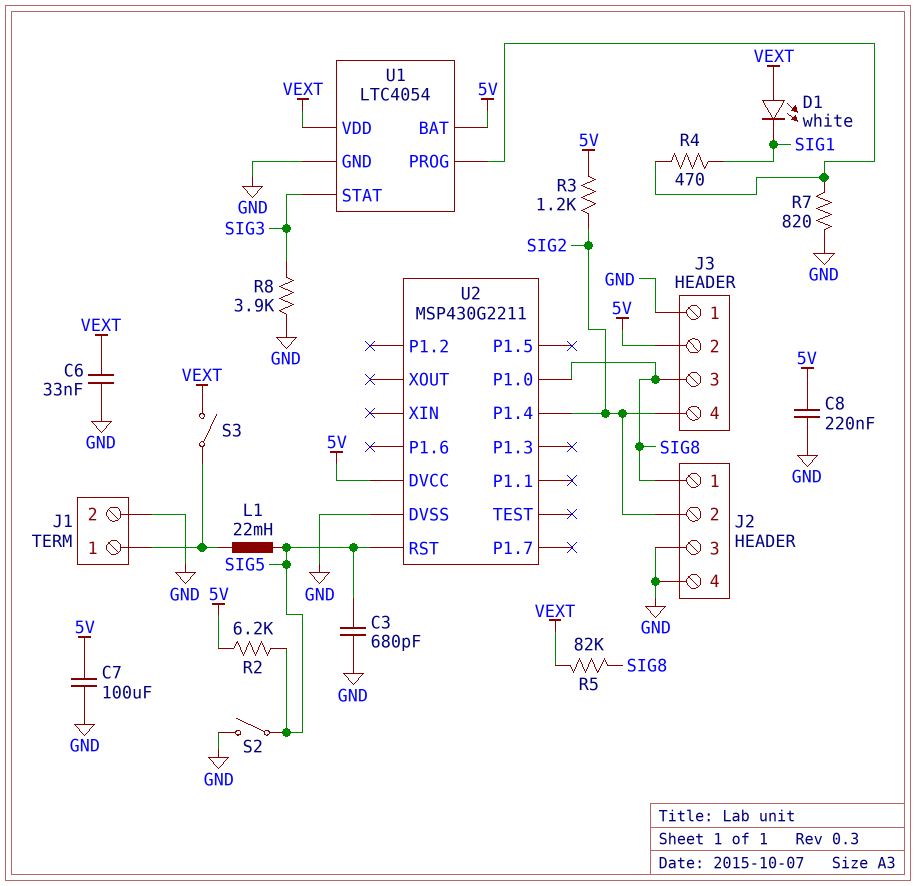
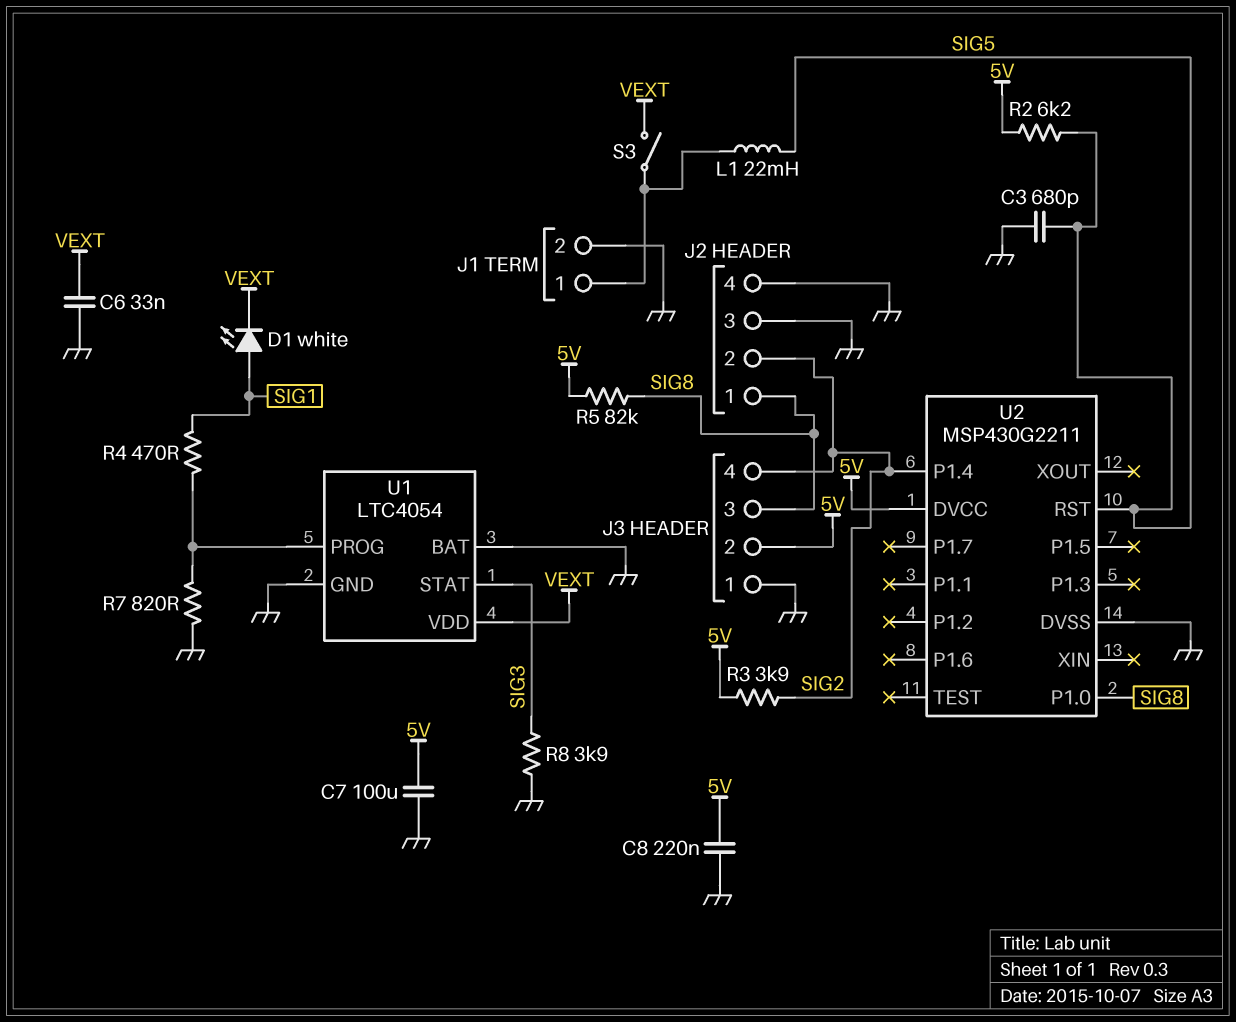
D1: LED white (A VEXT, K SIG1) -> LED white (A SIG1, K VEXT)
R3: 1.2k (5V, SIG2) -> 3.9k (5V, SIG2)
R5: 82k (SIG8, VEXT) -> 82k (5V, SIG8)
S2: switch (GND, SIG5) -> none
U1 pin BAT: 5V -> GND

